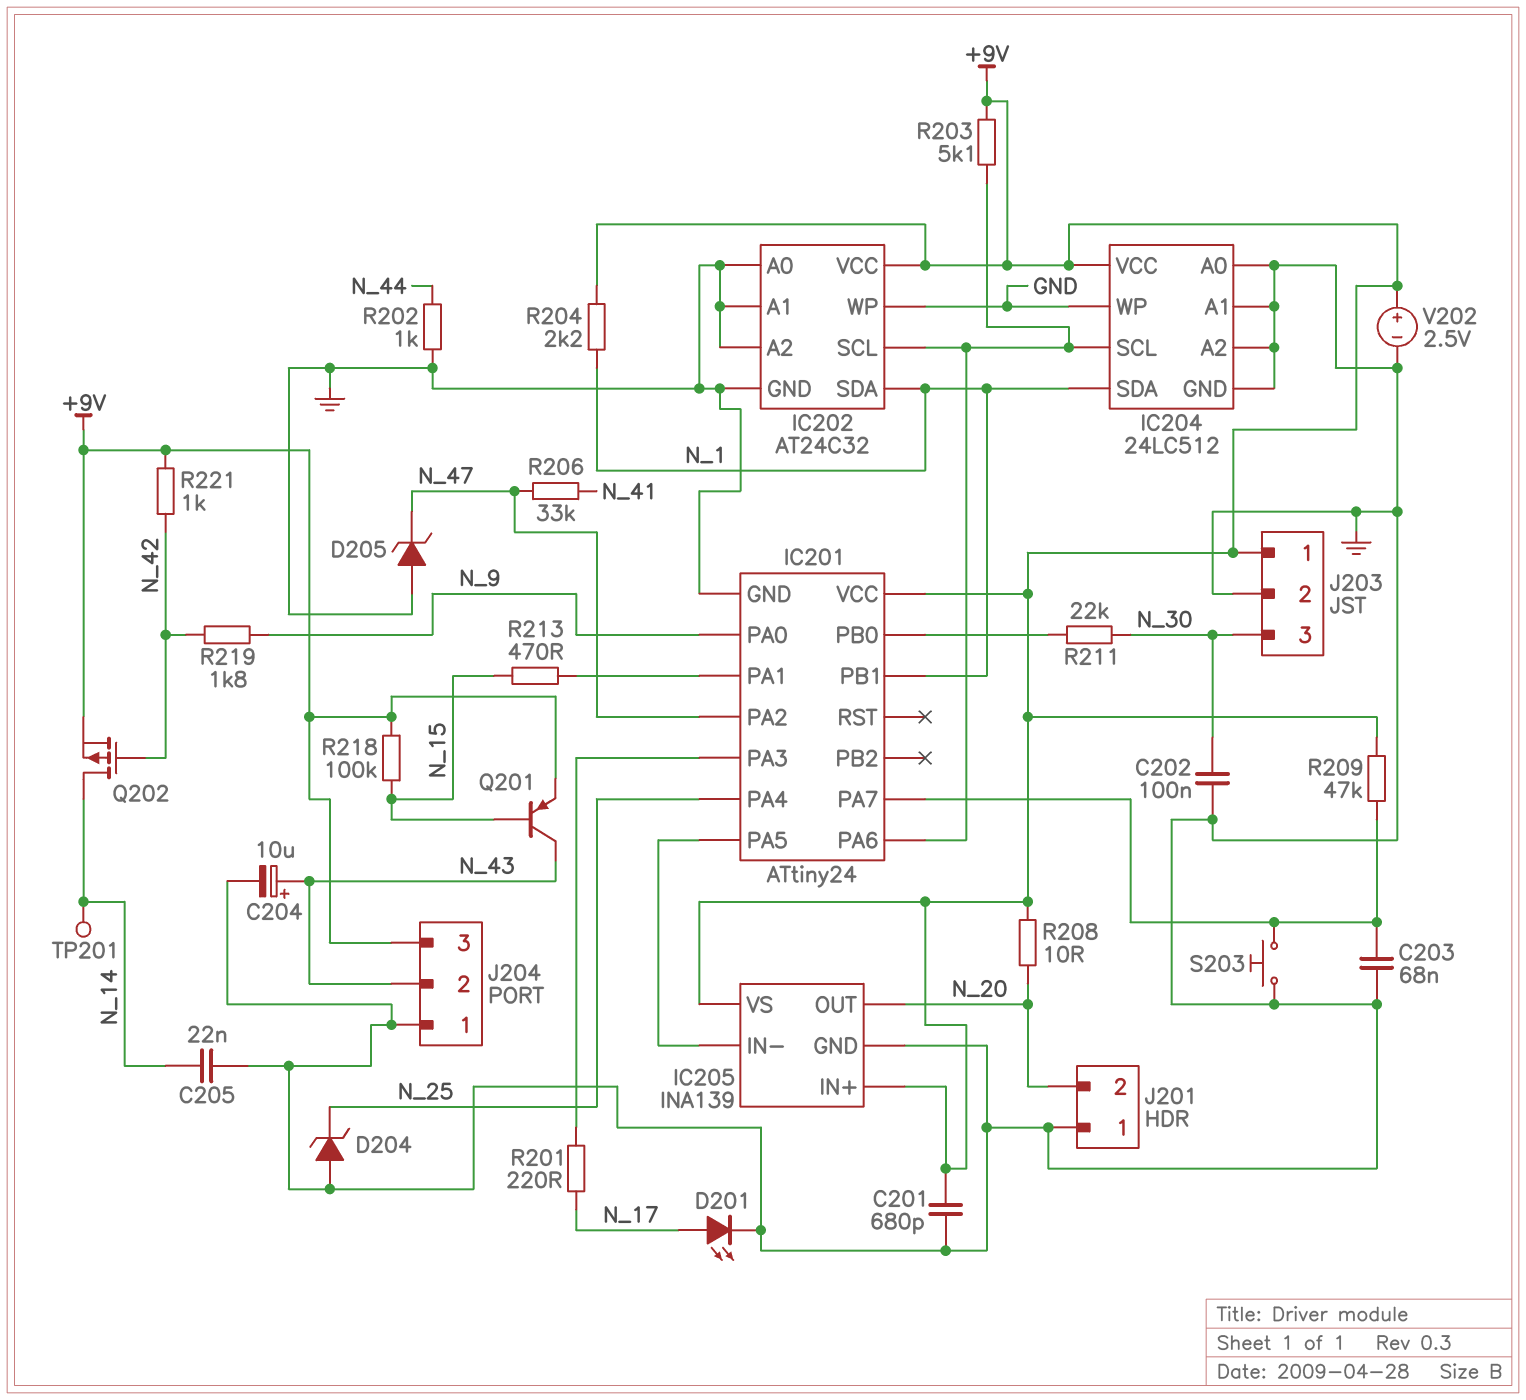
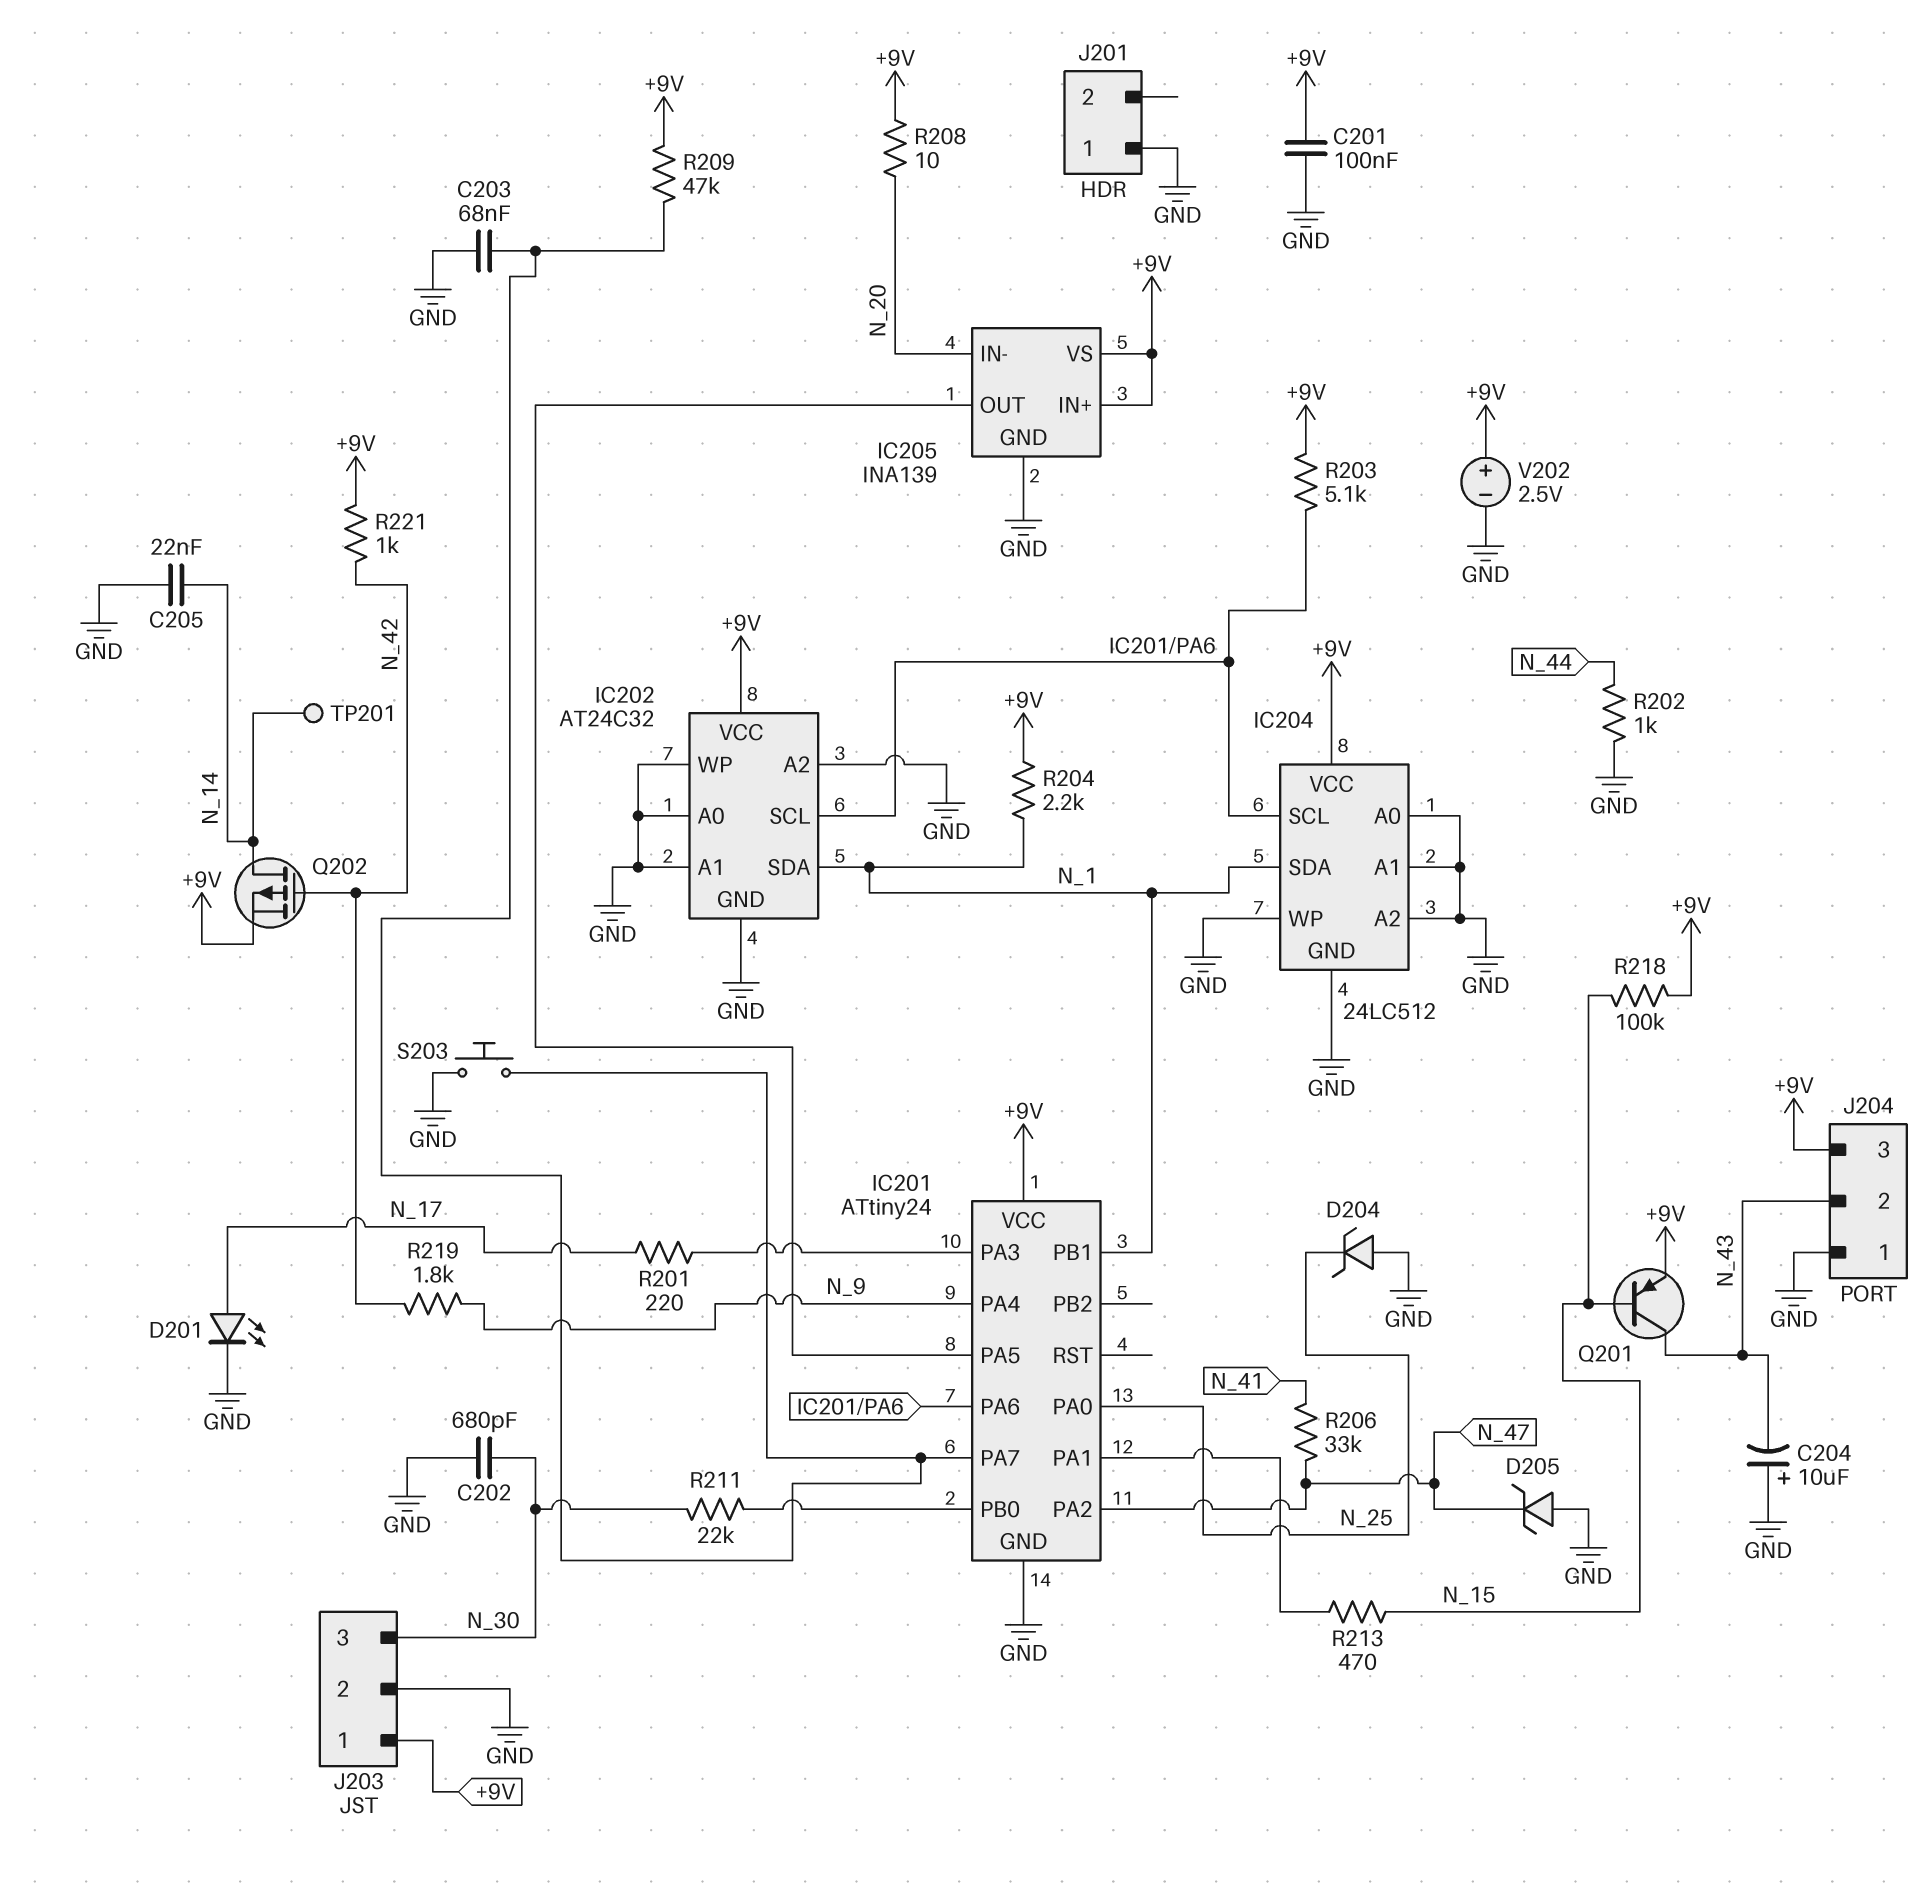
C201: 680pF (+9V, GND) -> 100nF (+9V, GND)
C202: 100nF (GND, N_30) -> 680pF (GND, N_30)
C204: 10uF (plus N_43, minus GND) -> 10uF (plus GND, minus N_43)
IC201 pin PA0: N_9 -> N_25
IC201 pin PA4: N_25 -> N_9
IC205 pin IN-: IC201/PA5 -> N_20
IC205 pin OUT: N_20 -> IC201/PA5
J201 pin 2: N_20 -> none

